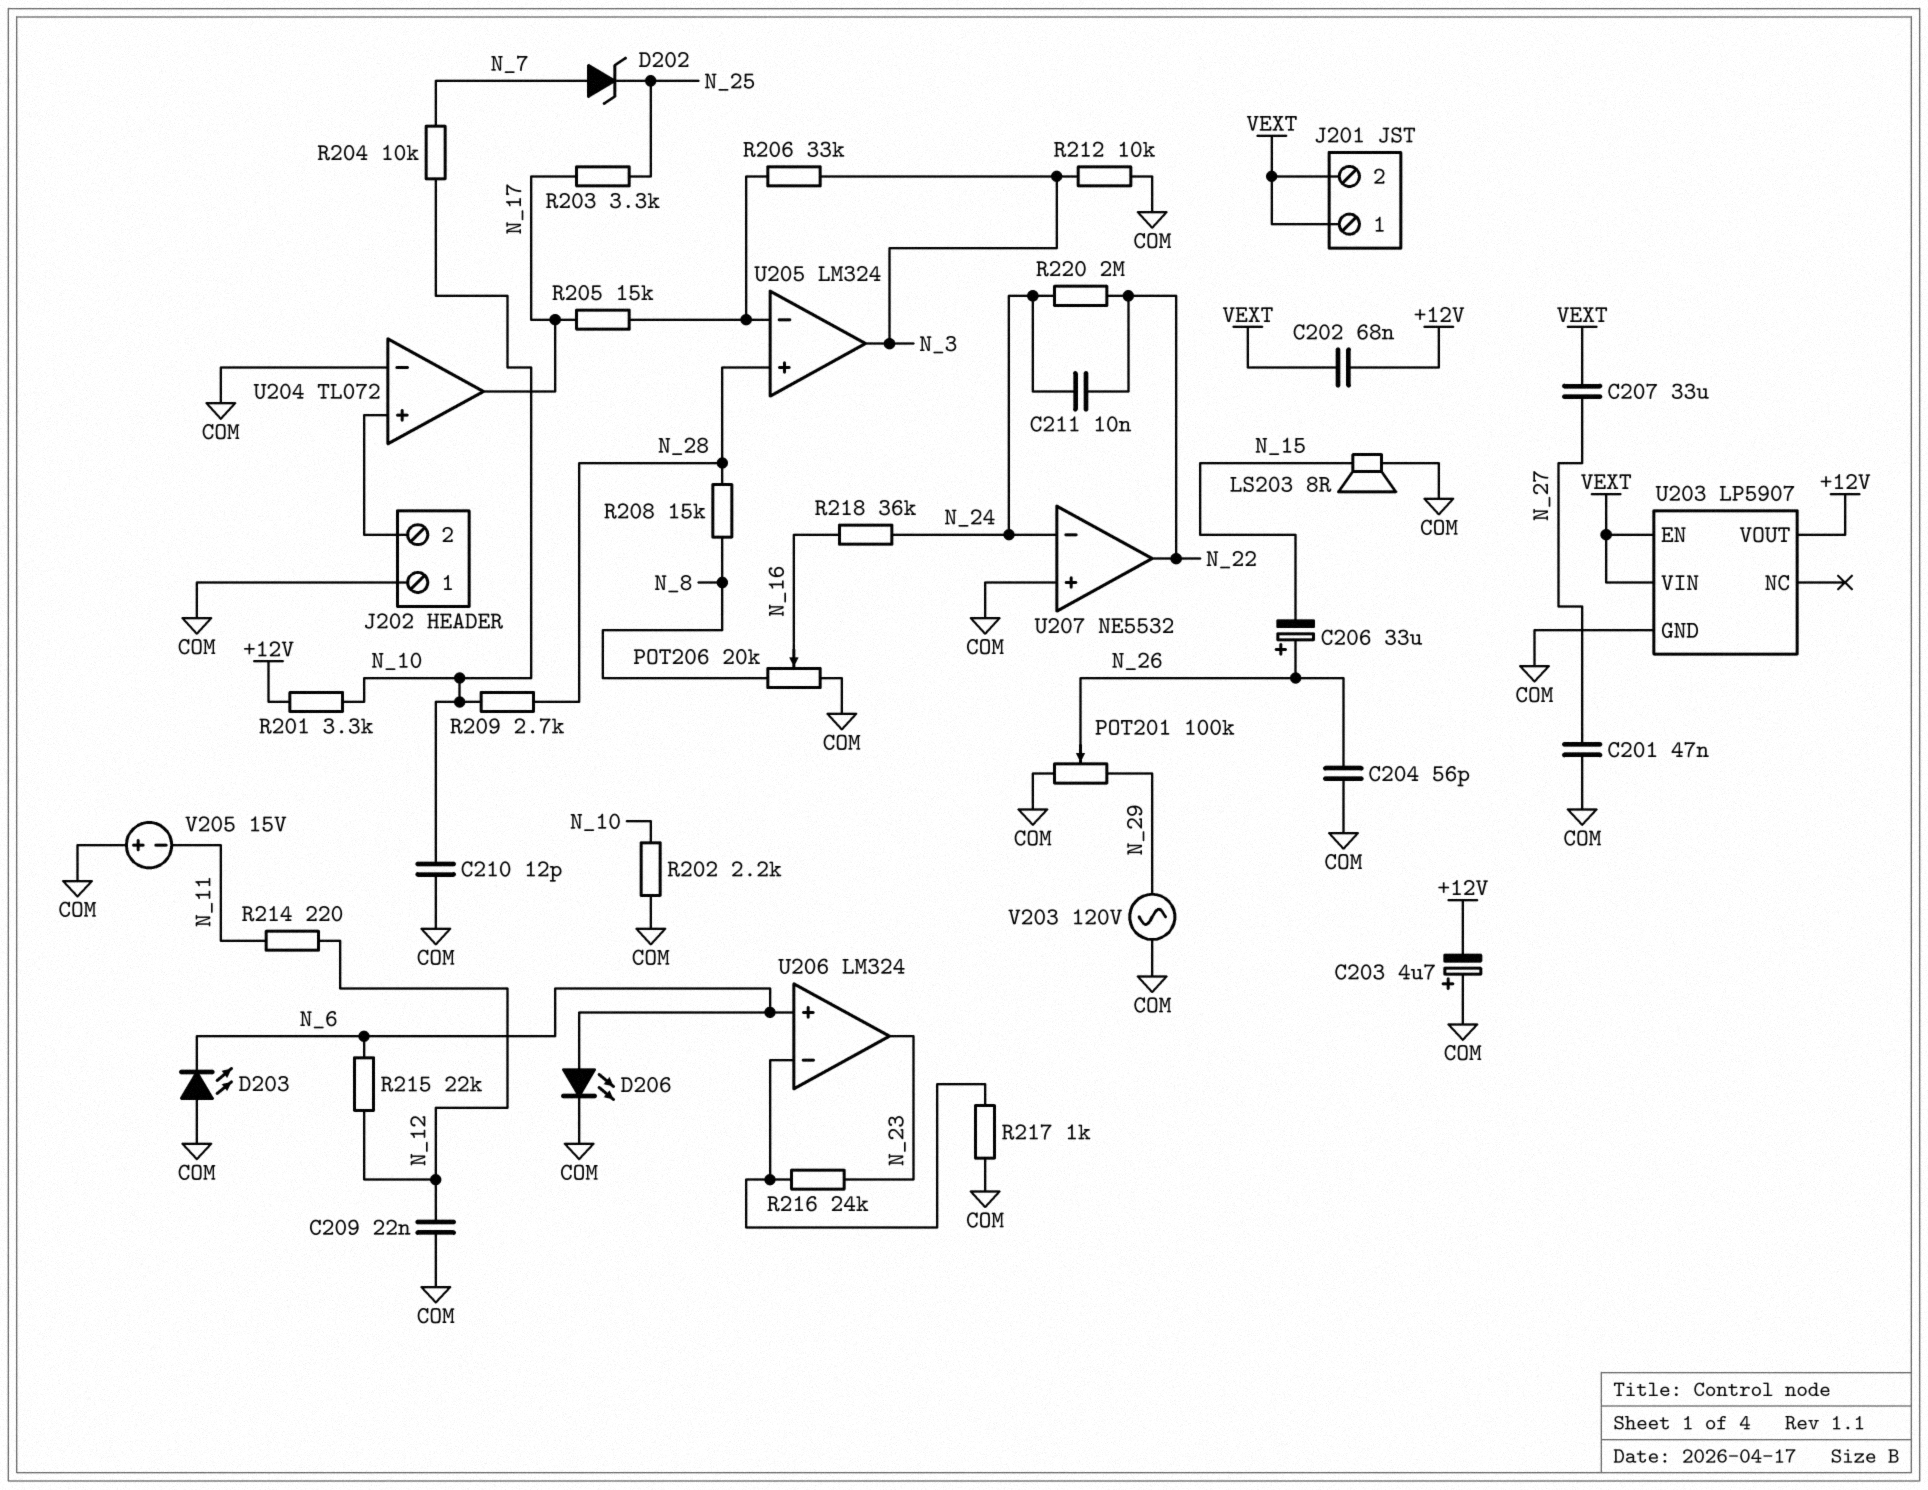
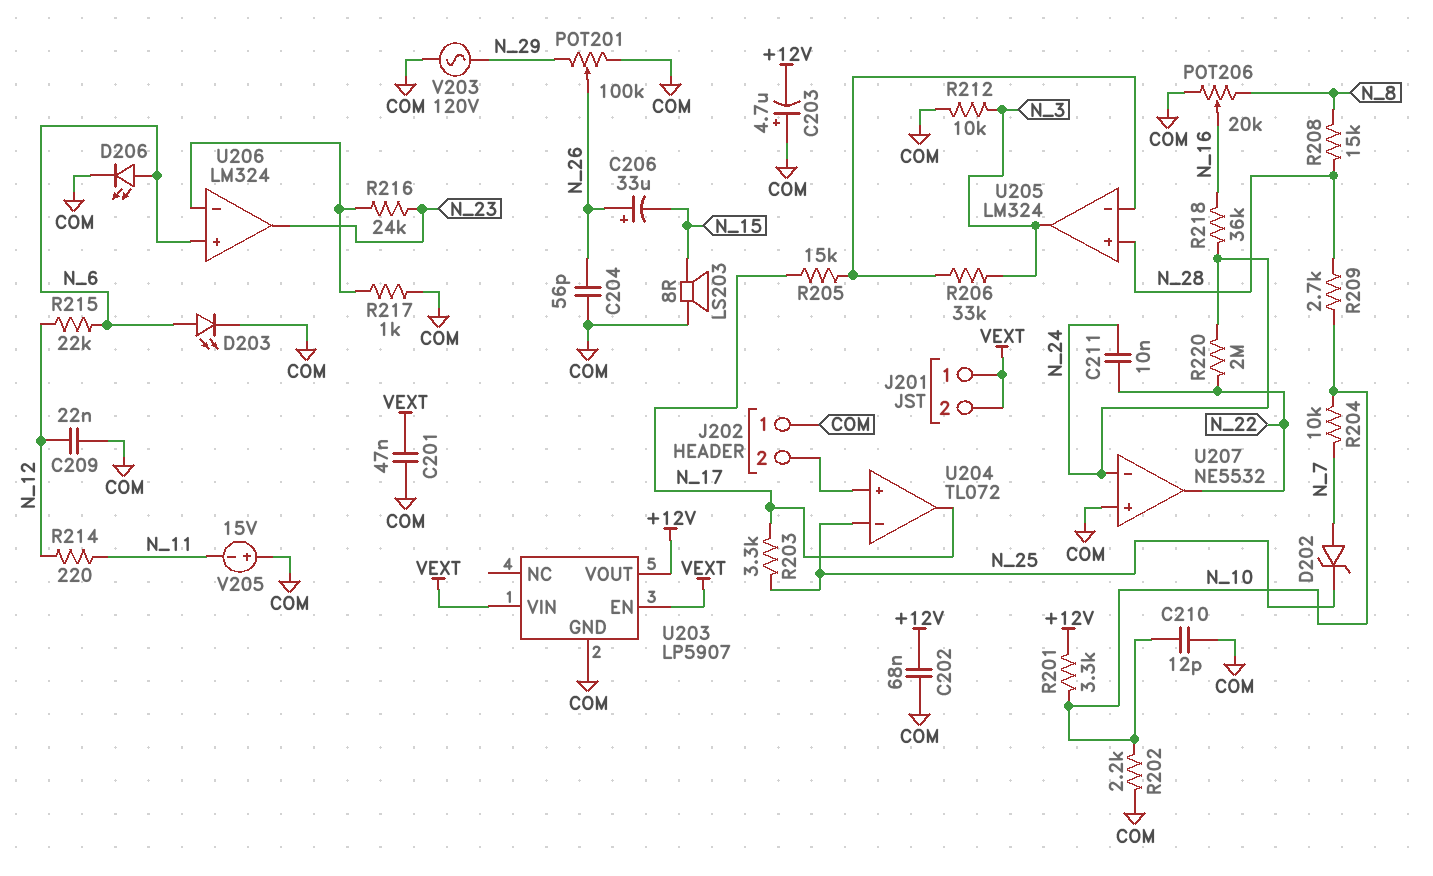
C201: 47nF (COM, N_27) -> 47nF (COM, VEXT)
C202: 68nF (+12V, VEXT) -> 68nF (+12V, COM)
C207: 33uF (N_27, VEXT) -> none
D203: LED (A COM, K N_6) -> LED (A N_6, K COM)
U204 pin in-: COM -> N_25

